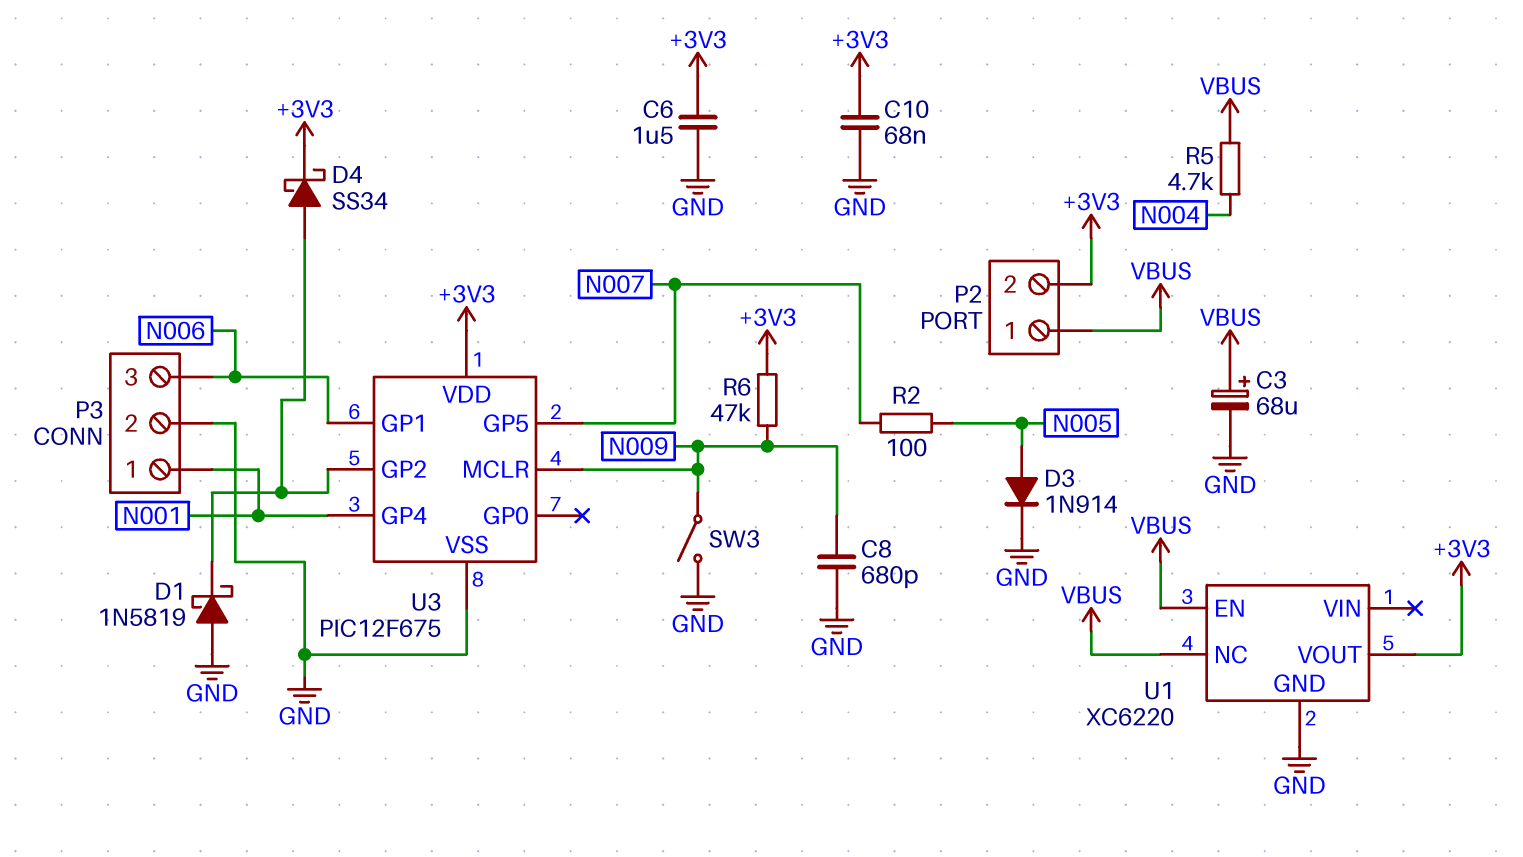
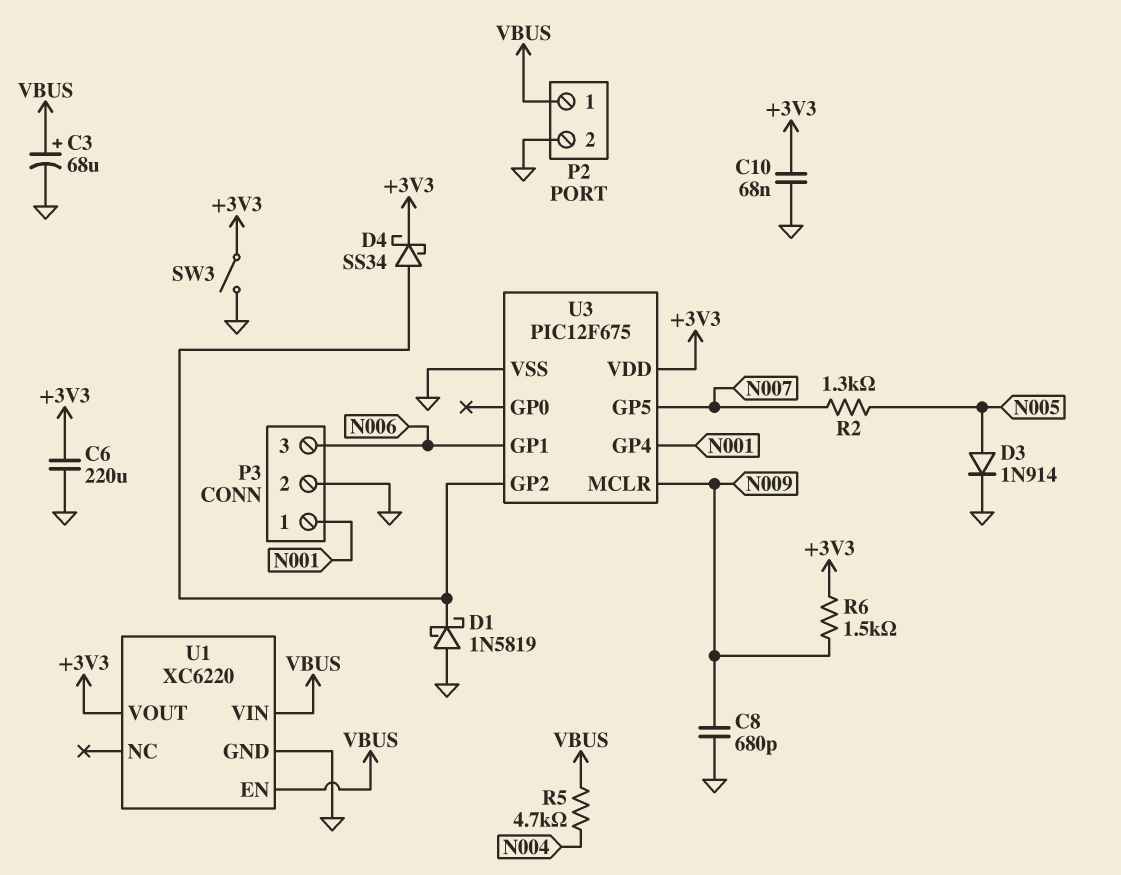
C6: 1.5uF (+3V3, GND) -> 220uF (+3V3, GND)
P2 pin 2: +3V3 -> GND
R2: 100 (N005, N007) -> 1.3k (N005, N007)
R6: 47k (+3V3, N009) -> 1.5k (+3V3, N009)
SW3: switch (GND, N009) -> switch (+3V3, GND)
U1 pin NC: VBUS -> none
U1 pin VIN: none -> VBUS

